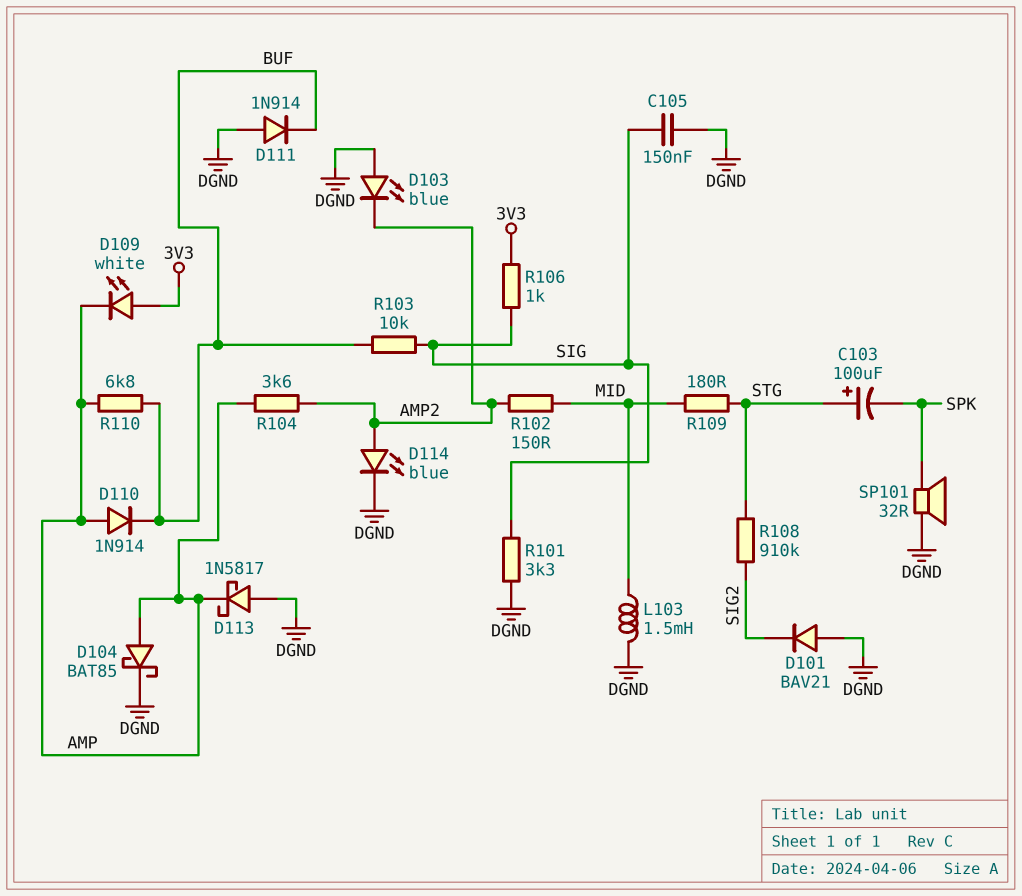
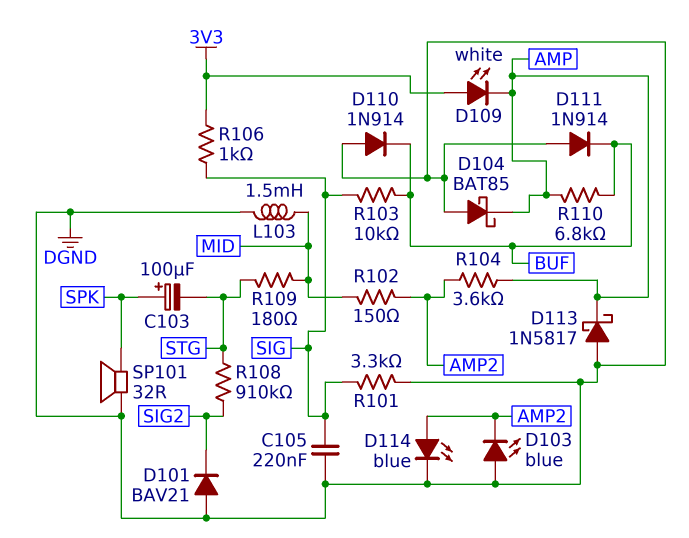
C103: 100uF (plus STG, minus SPK) -> 100uF (plus SPK, minus STG)
C105: 150nF (DGND, SIG) -> 220nF (DGND, SIG)
D104: schottky BAT85 (A AMP, K DGND) -> schottky BAT85 (A DGND, K AMP)
D110: diode 1N914 (A AMP, K BUF) -> diode 1N914 (A DGND, K BUF)

